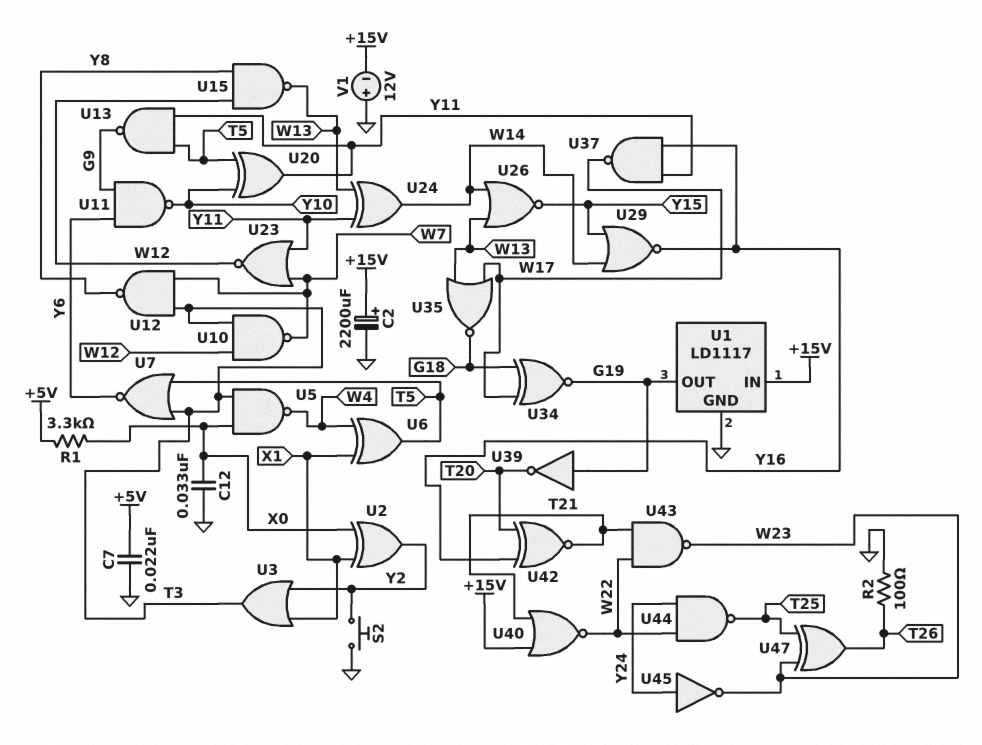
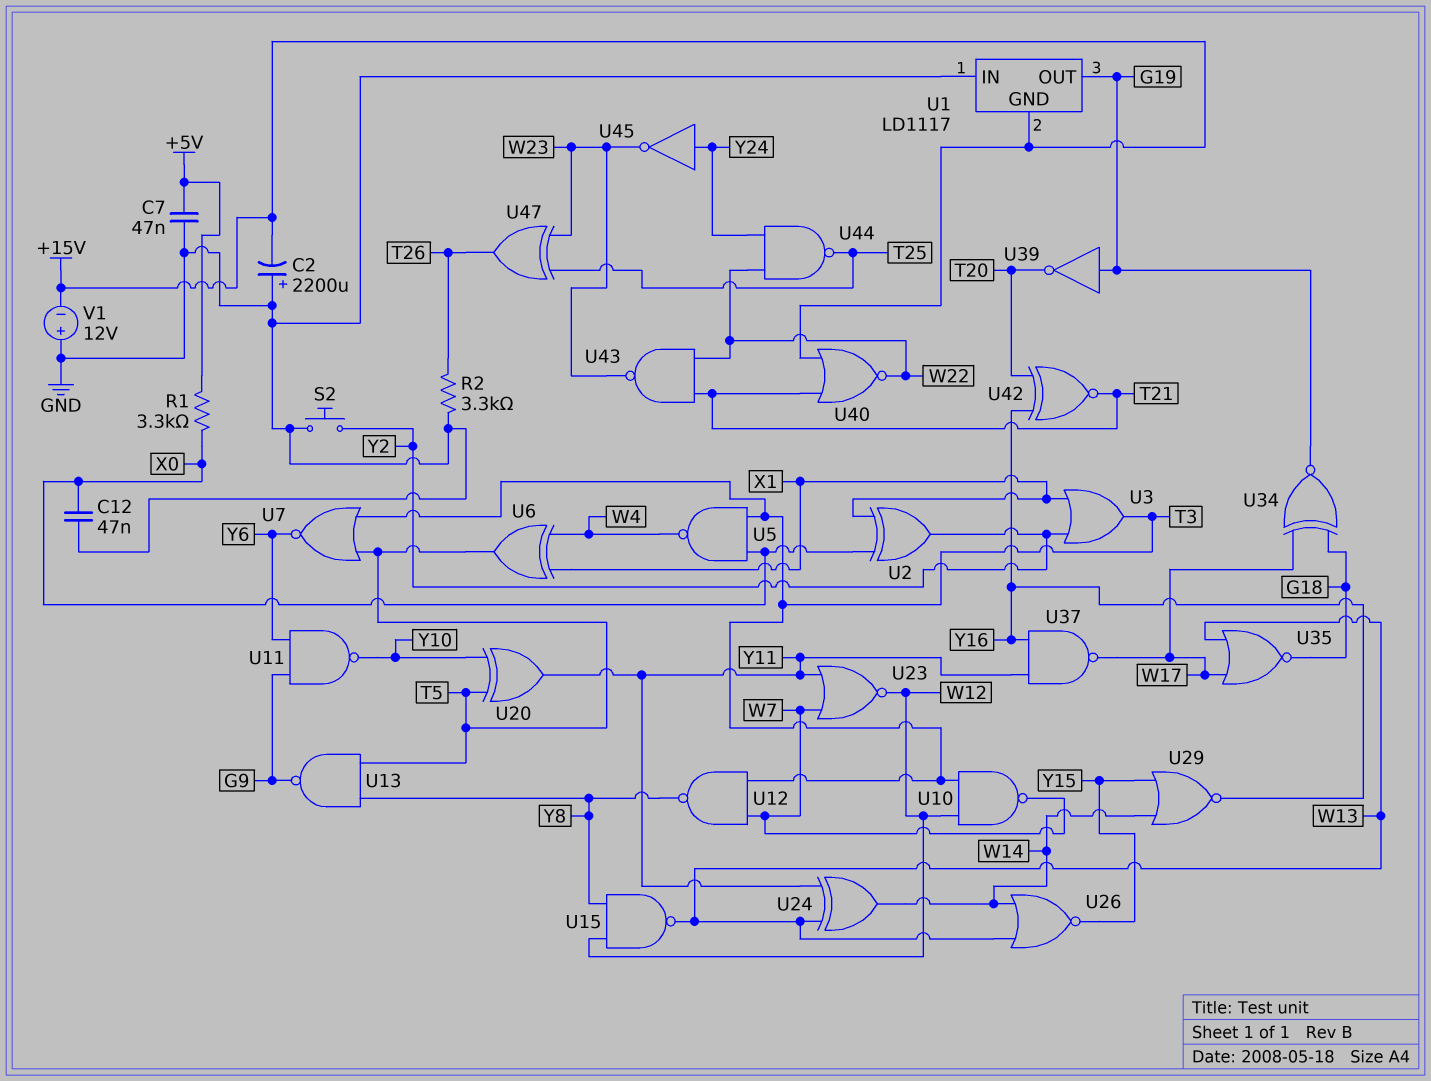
C2: 2200uF (plus +15V, minus GND) -> 2200uF (plus GND, minus +15V)
C7: 22nF (+5V, GND) -> 47nF (+5V, GND)
C12: 33nF (GND, X0) -> 47nF (GND, X0)
R2: 100 (GND, T26) -> 3.3k (GND, T26)
U1 pin GND: GND -> +15V
U1 pin IN: +15V -> GND
U13: NAND (in T5, in Y11, out G9) -> NAND (in T5, in Y8, out G9)

